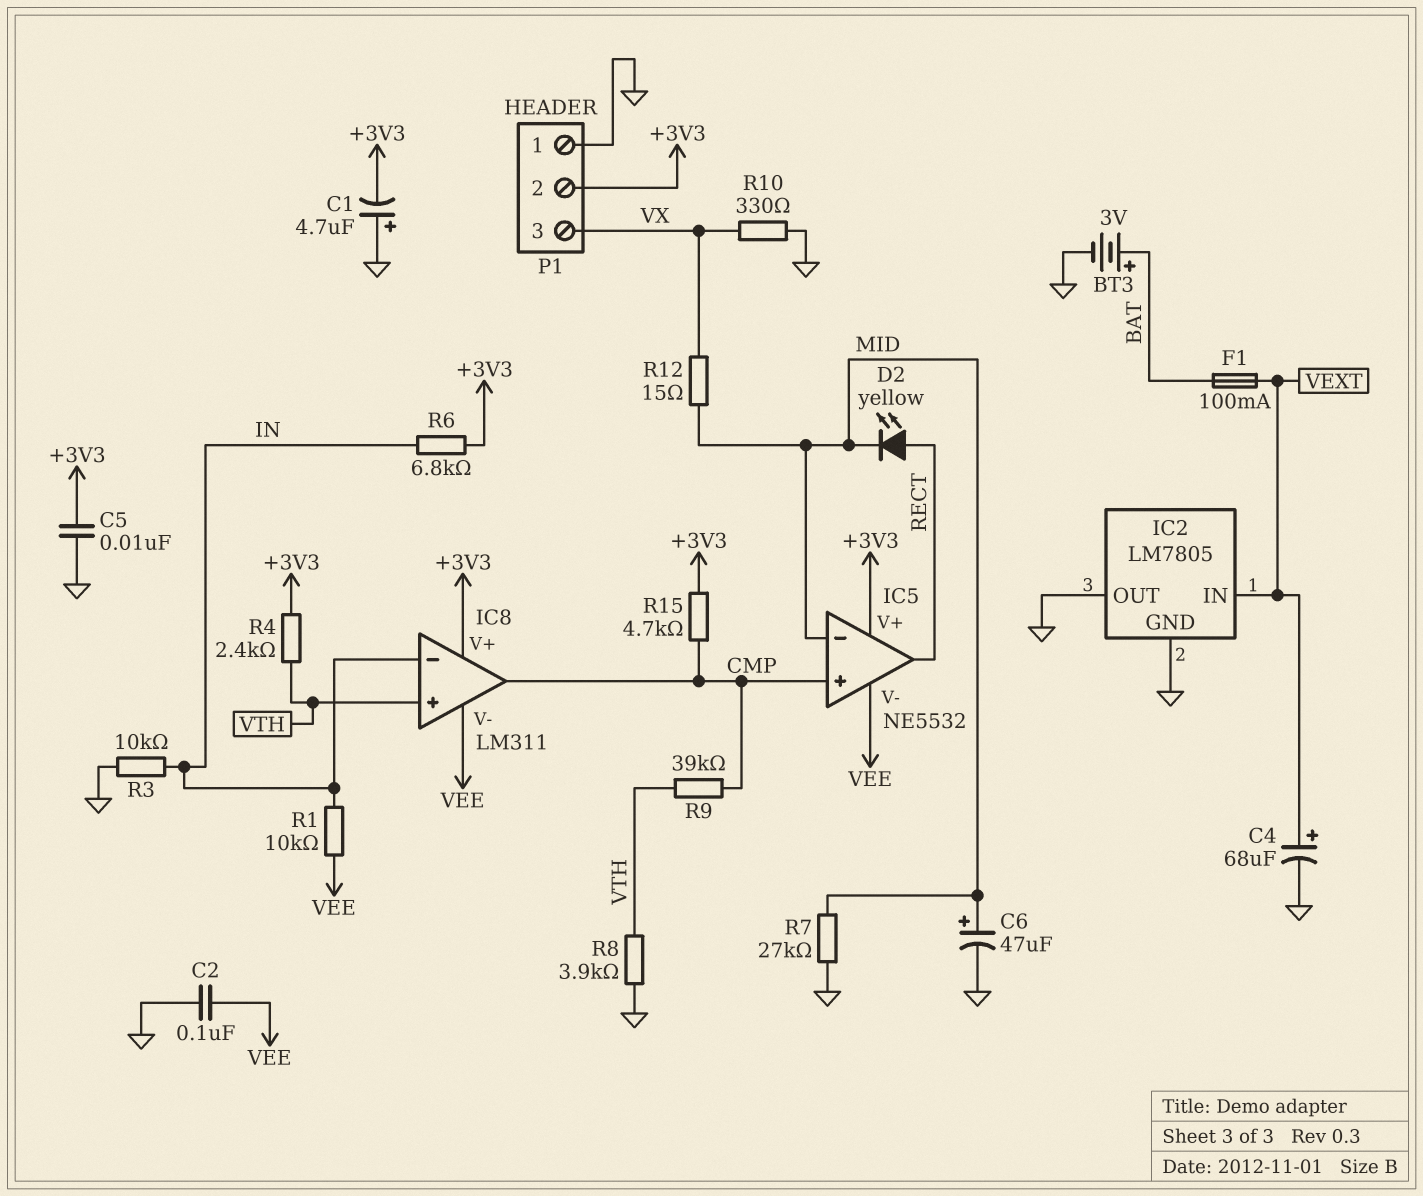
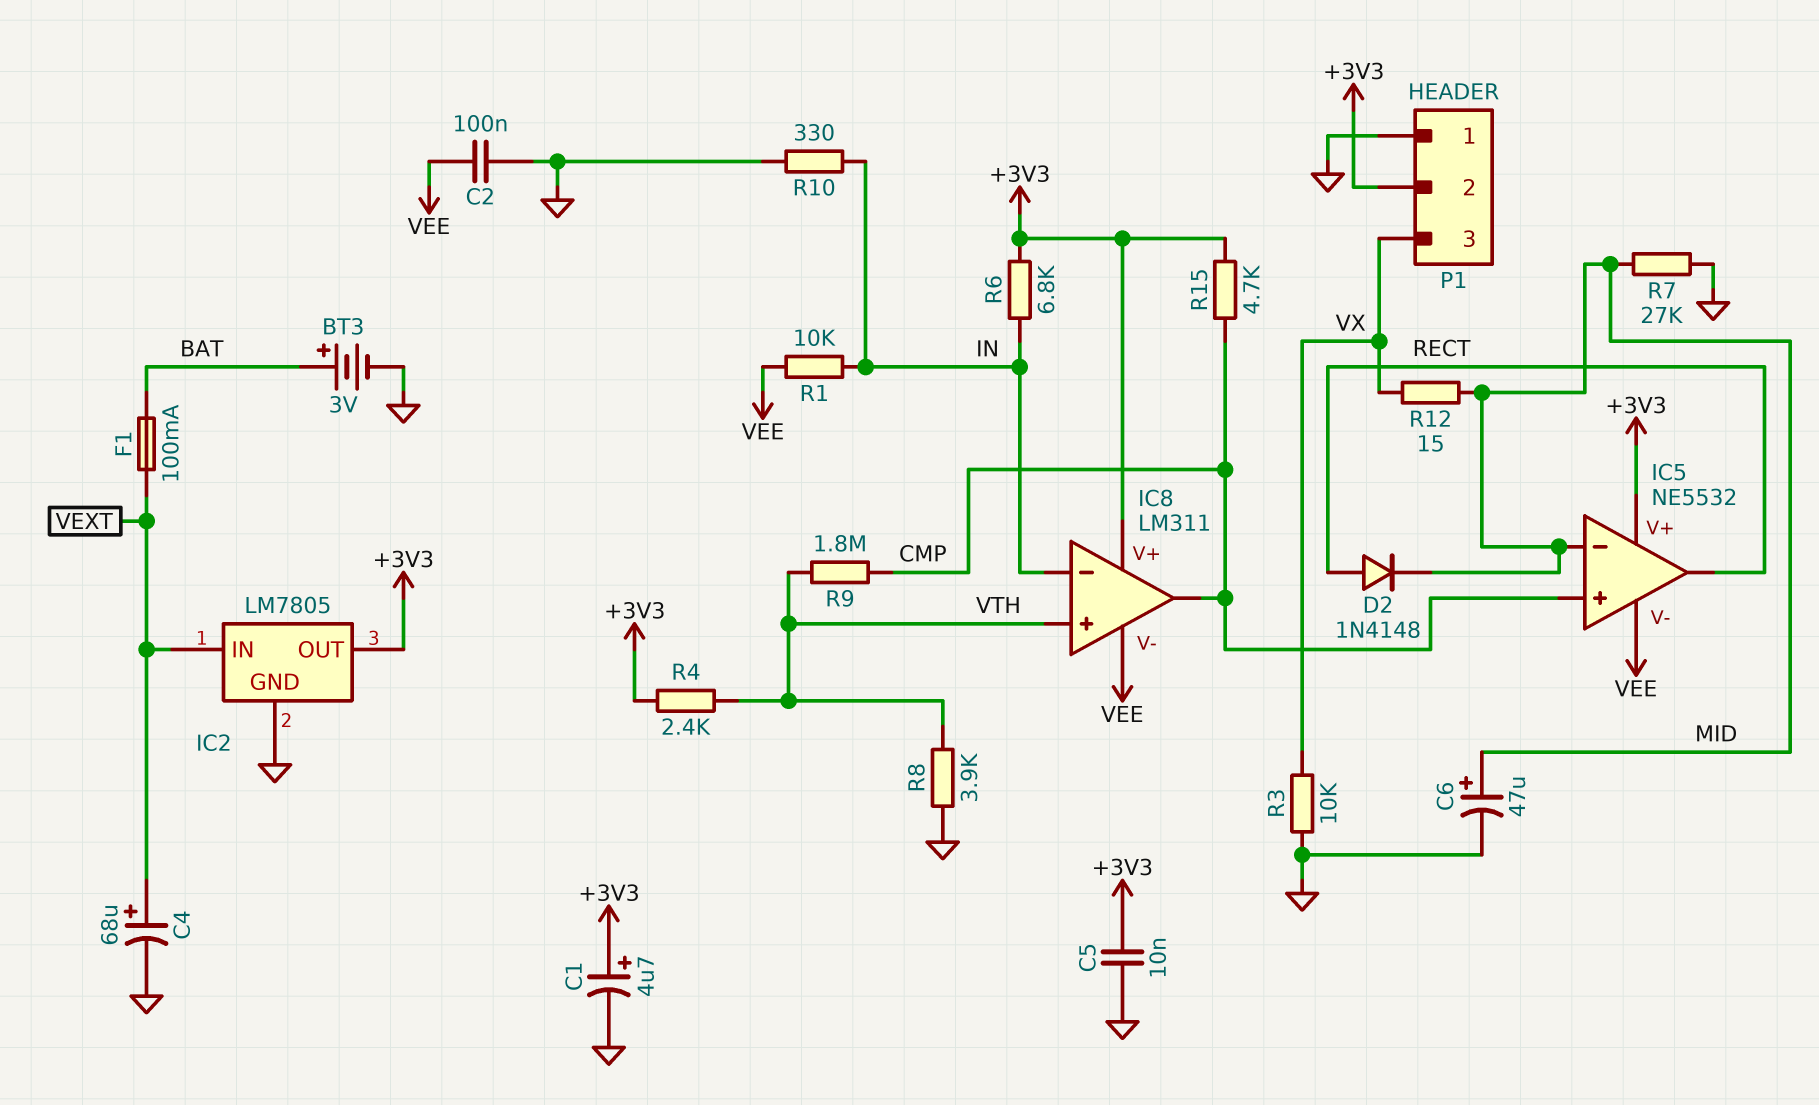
C1: 4.7uF (plus GND, minus +3V3) -> 4.7uF (plus +3V3, minus GND)
D2: LED yellow (A RECT, K MID) -> diode 1N4148 (A RECT, K MID)
IC2 pin OUT: GND -> +3V3
R3: 10k (GND, IN) -> 10k (GND, VX)
R9: 39k (CMP, VTH) -> 1.8M (CMP, VTH)
R10: 330 (GND, VX) -> 330 (GND, IN)

